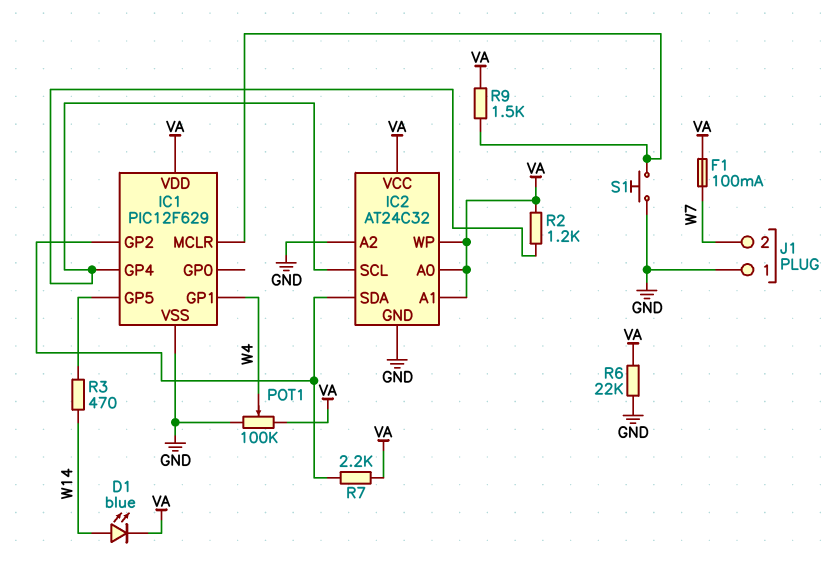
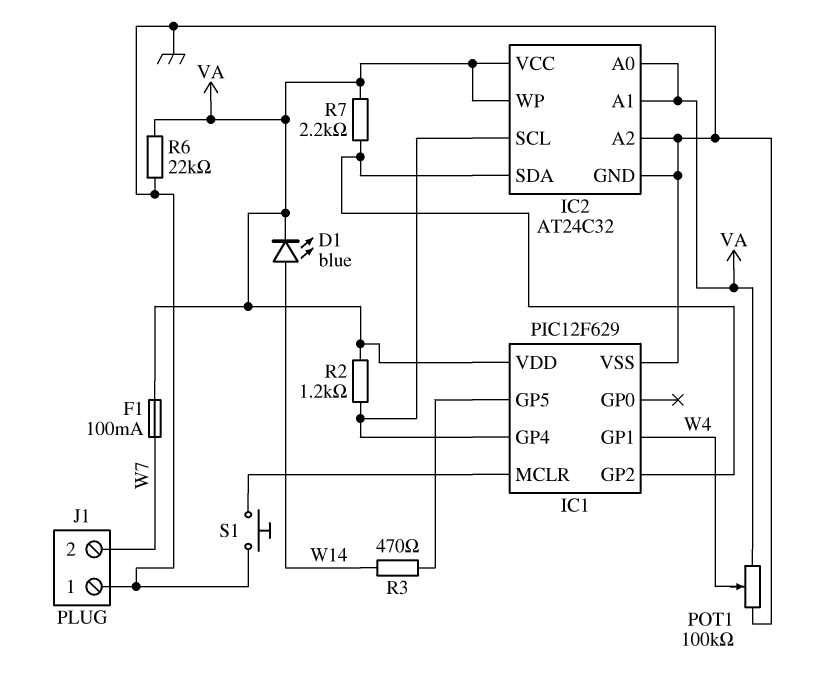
R9: 1.5k (IC1/MCLR, VA) -> none

